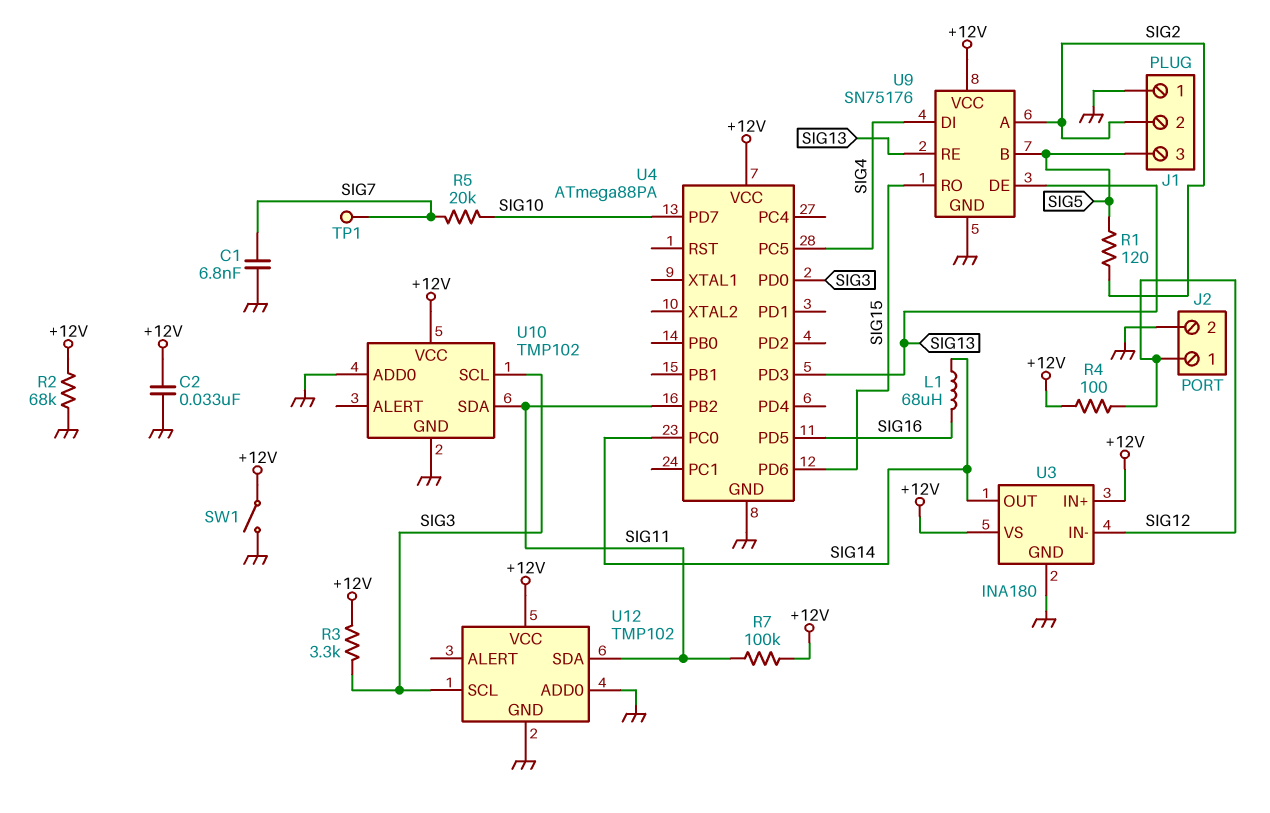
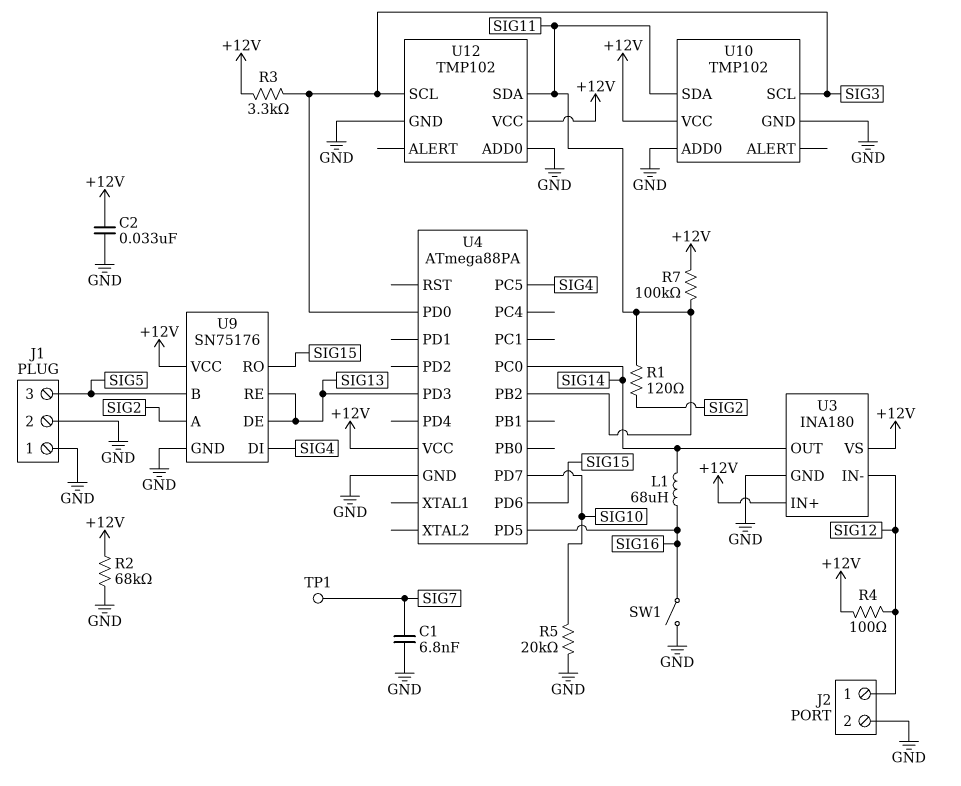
J1 pin 2: SIG2 -> GND
R1: 120 (SIG2, SIG5) -> 120 (SIG2, SIG11)
R5: 20k (SIG7, SIG10) -> 20k (GND, SIG10)
SW1: switch (+12V, GND) -> switch (GND, SIG16)

